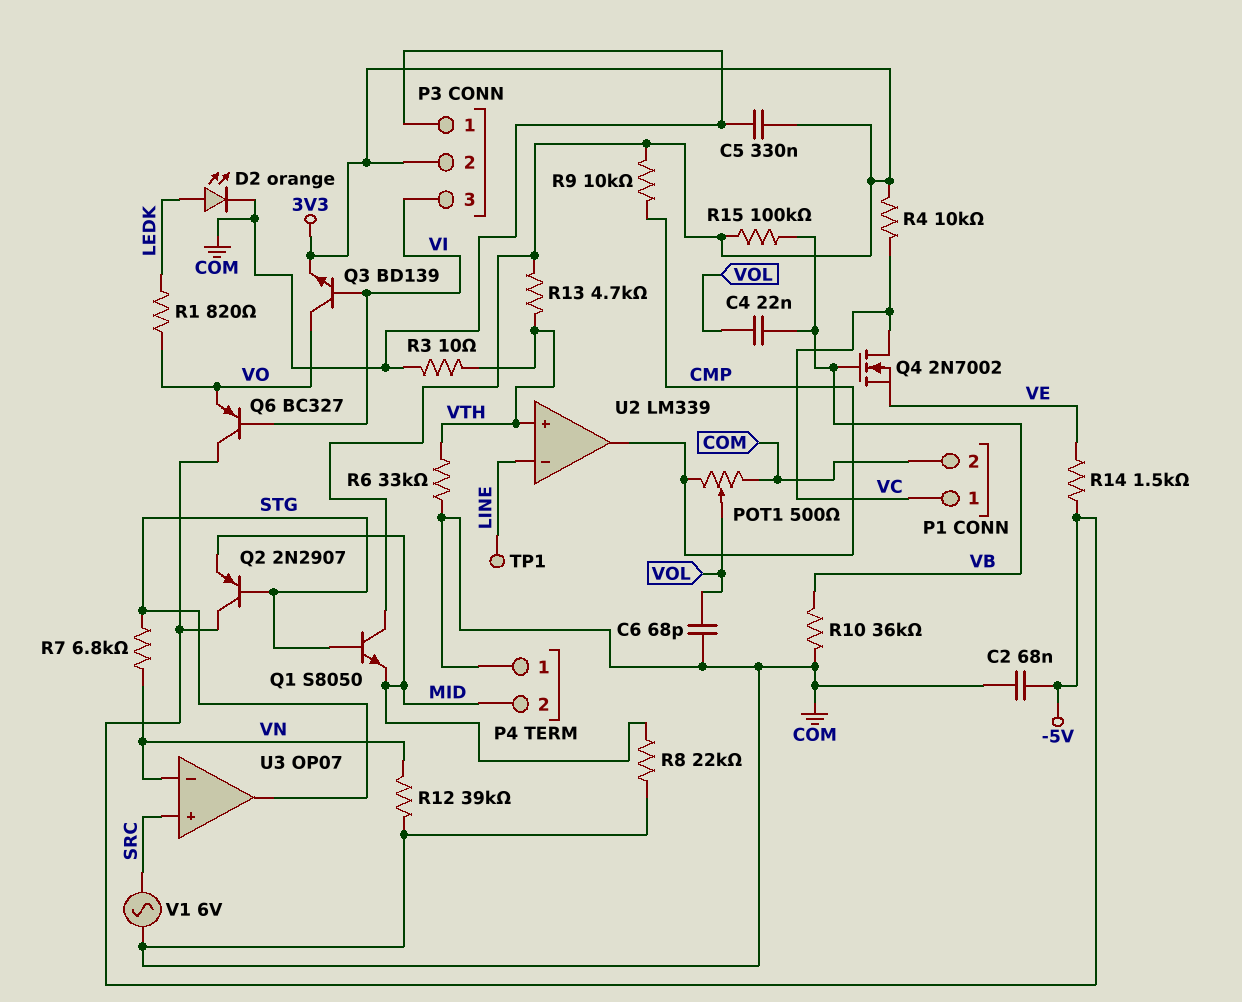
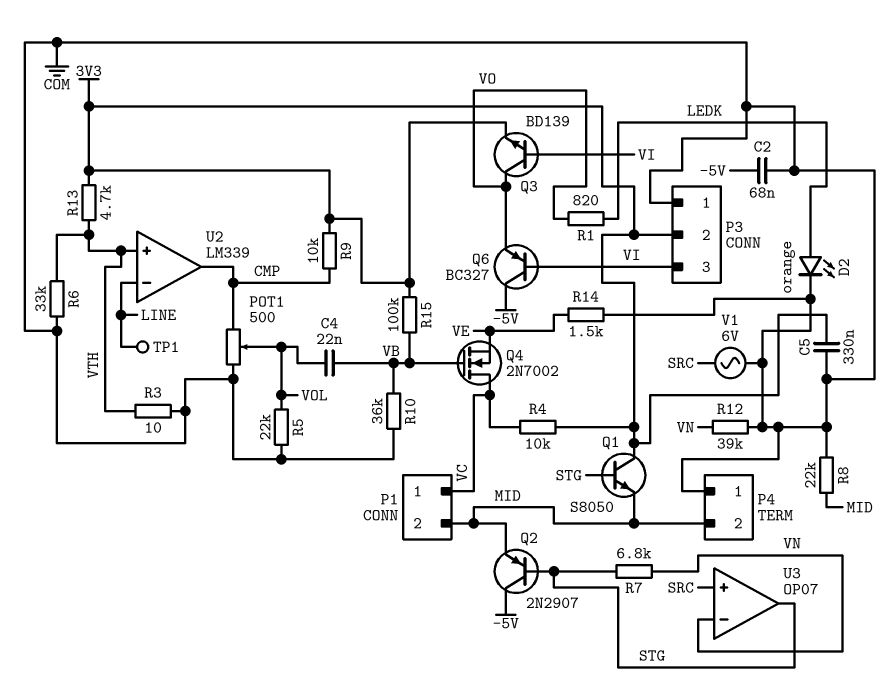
C6: 68pF (COM, VOL) -> none
P1 pin 2: COM -> MID
R5: none -> 22k (COM, VOL)
R14: 1.5k (-5V, VE) -> 1.5k (COM, VE)

